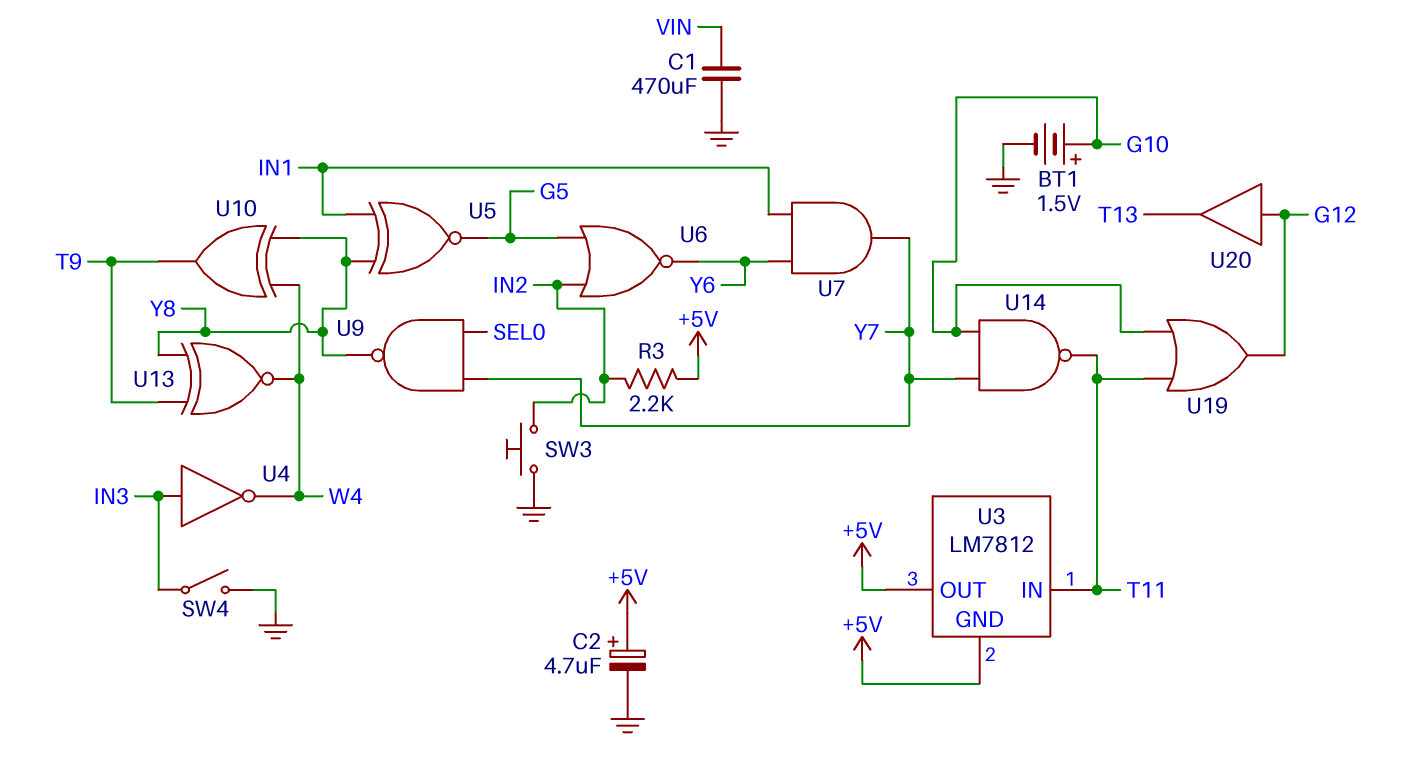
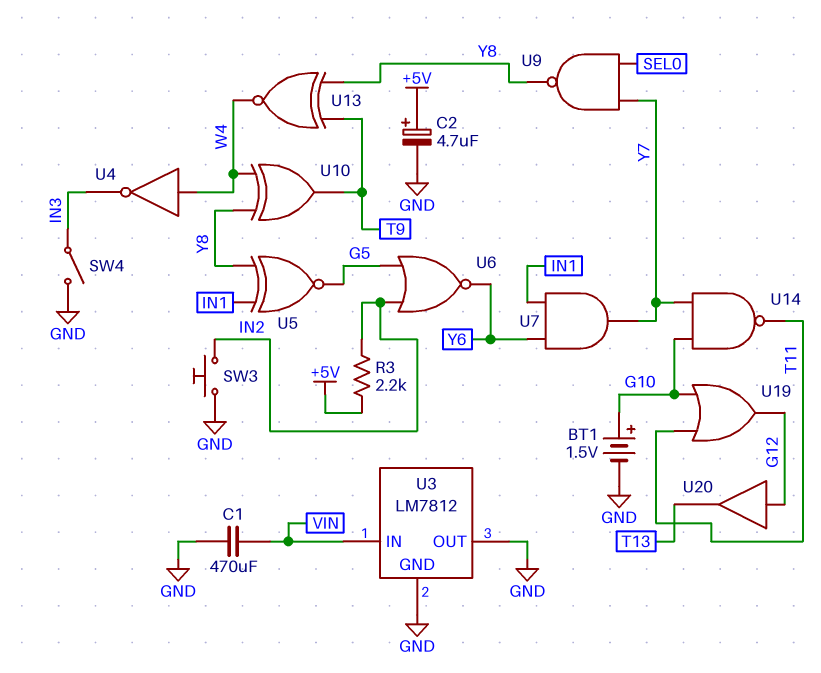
U3 pin GND: +5V -> GND
U3 pin IN: T11 -> VIN
U3 pin OUT: +5V -> GND
U4: NOT (in IN3, out W4) -> NOT (in W4, out IN3)

